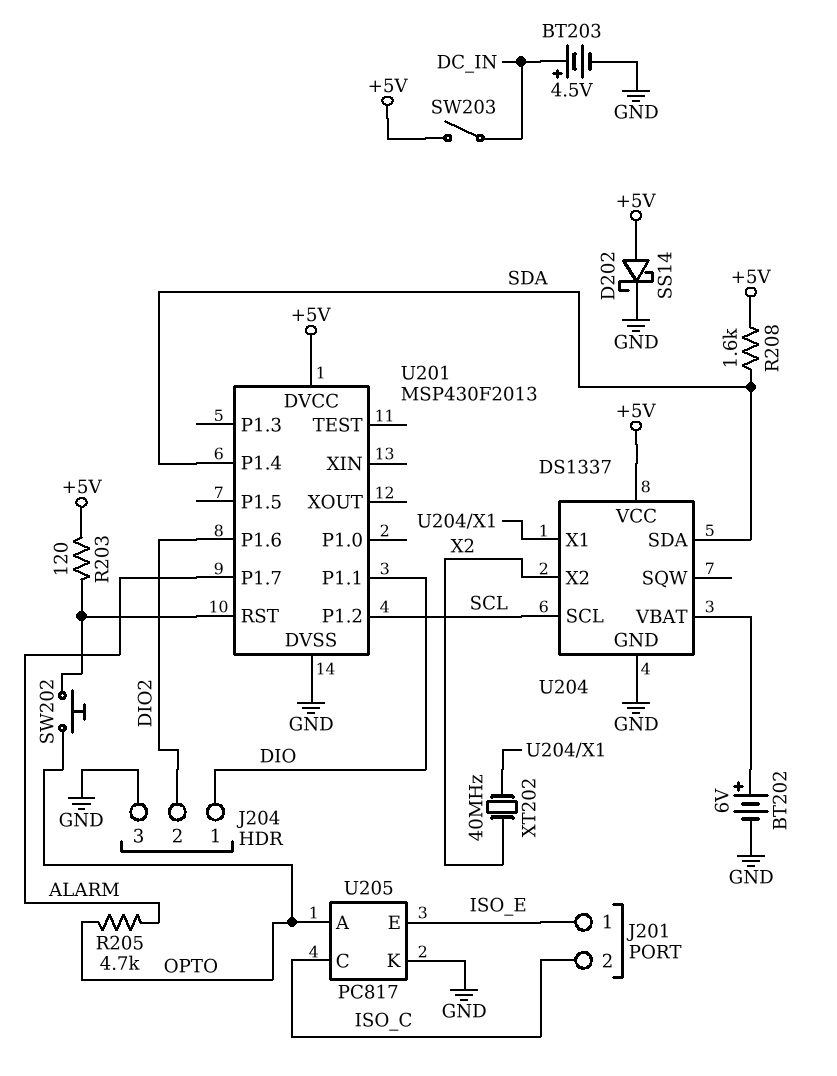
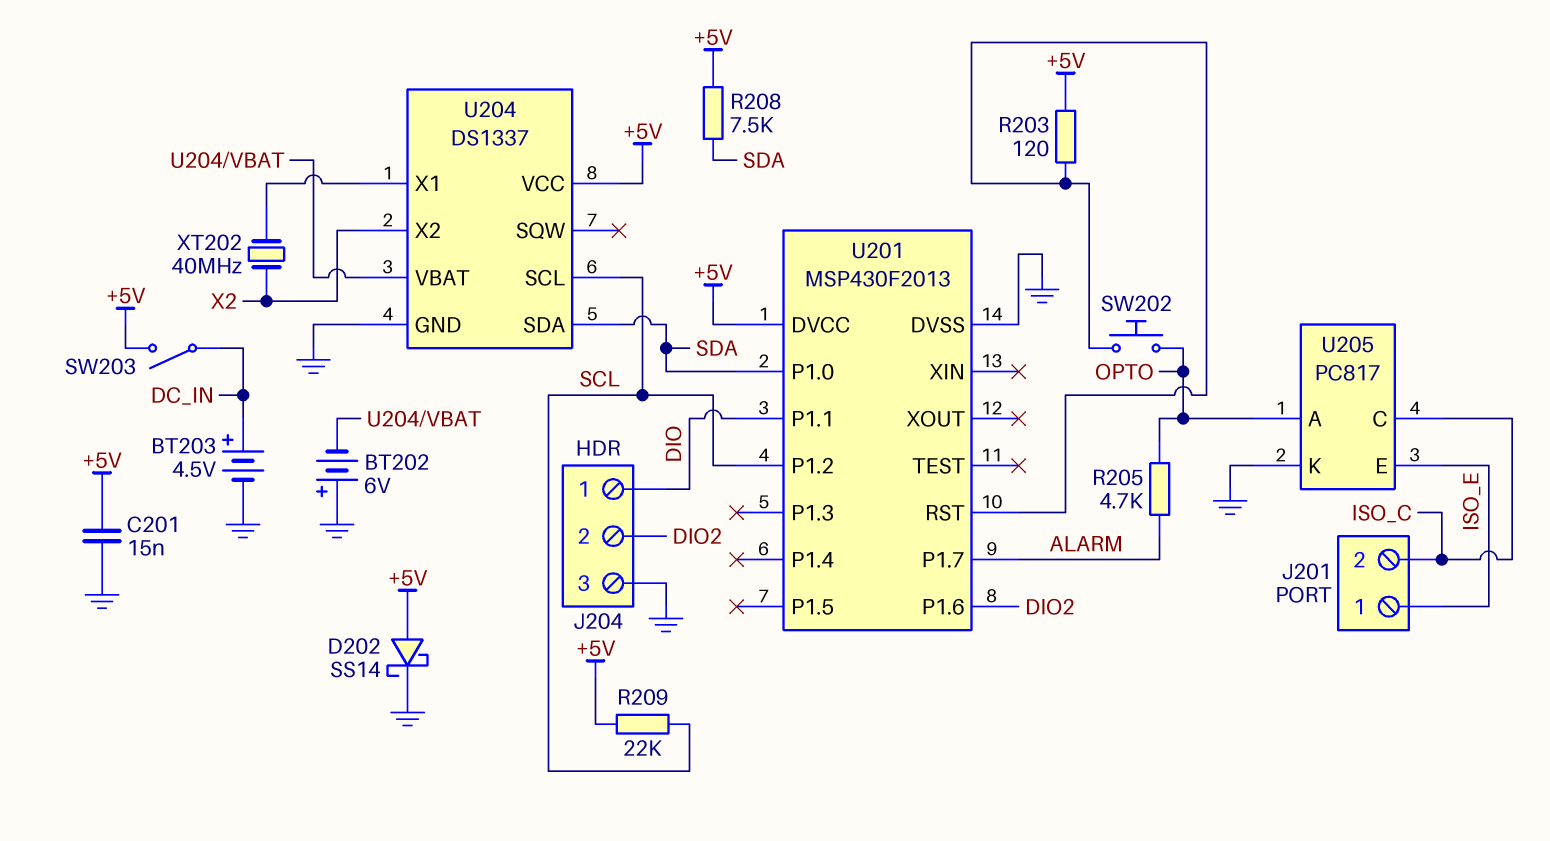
BT202: 6V (plus U204/VBAT, minus GND) -> 6V (plus GND, minus U204/VBAT)
C201: none -> 15nF (+5V, GND)
R208: 1.6k (+5V, SDA) -> 7.5k (+5V, SDA)
R209: none -> 22k (+5V, SCL)
U201 pin P1.0: none -> SDA
U201 pin P1.4: SDA -> none

